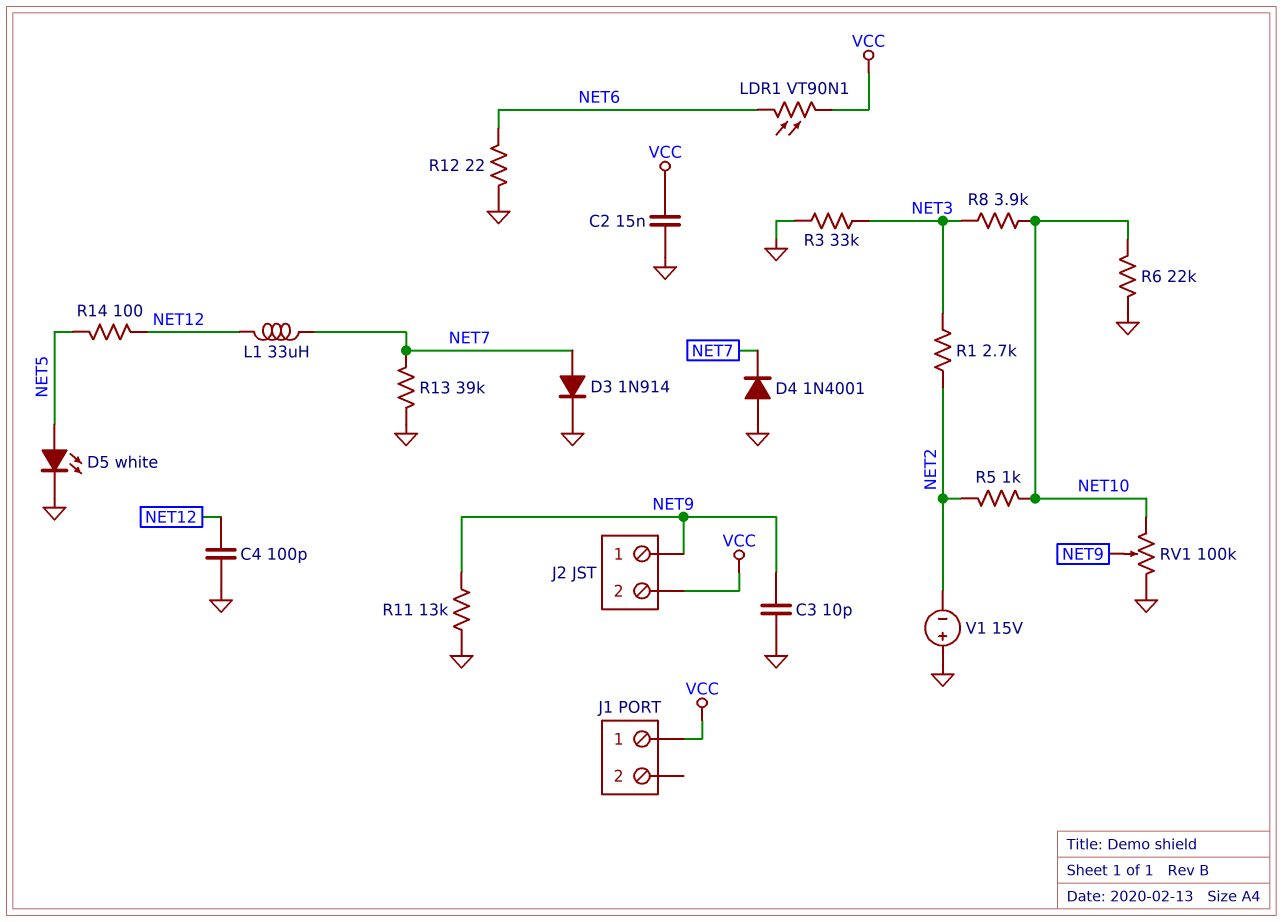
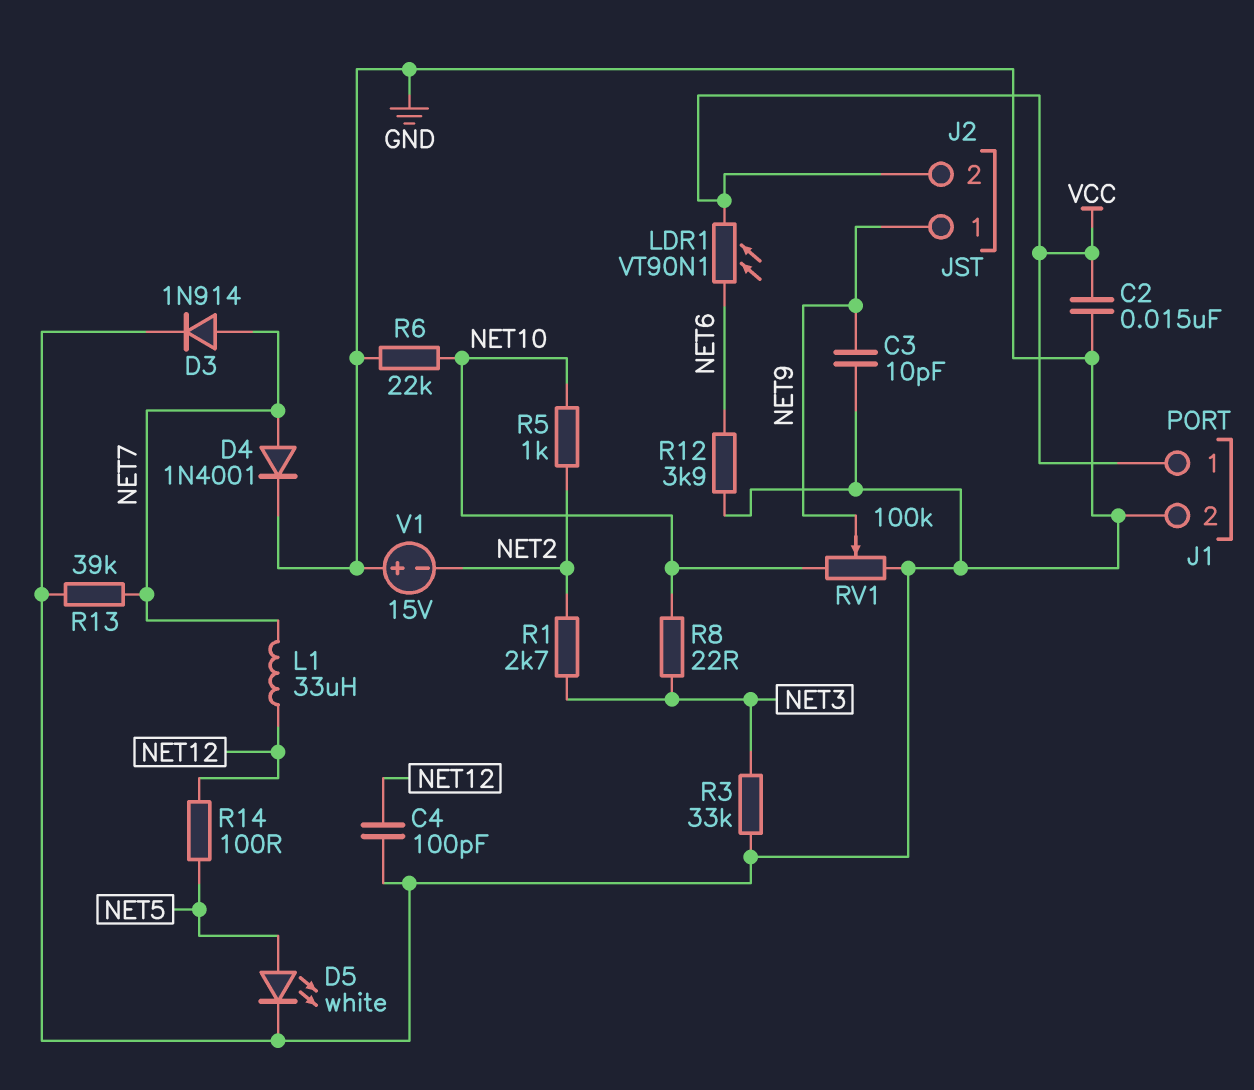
D4: diode 1N4001 (A GND, K NET7) -> diode 1N4001 (A NET7, K GND)
J1 pin 2: none -> GND
R8: 3.9k (NET3, NET10) -> 22 (NET3, NET10)
R11: 13k (GND, NET9) -> none
R12: 22 (GND, NET6) -> 3.9k (GND, NET6)

